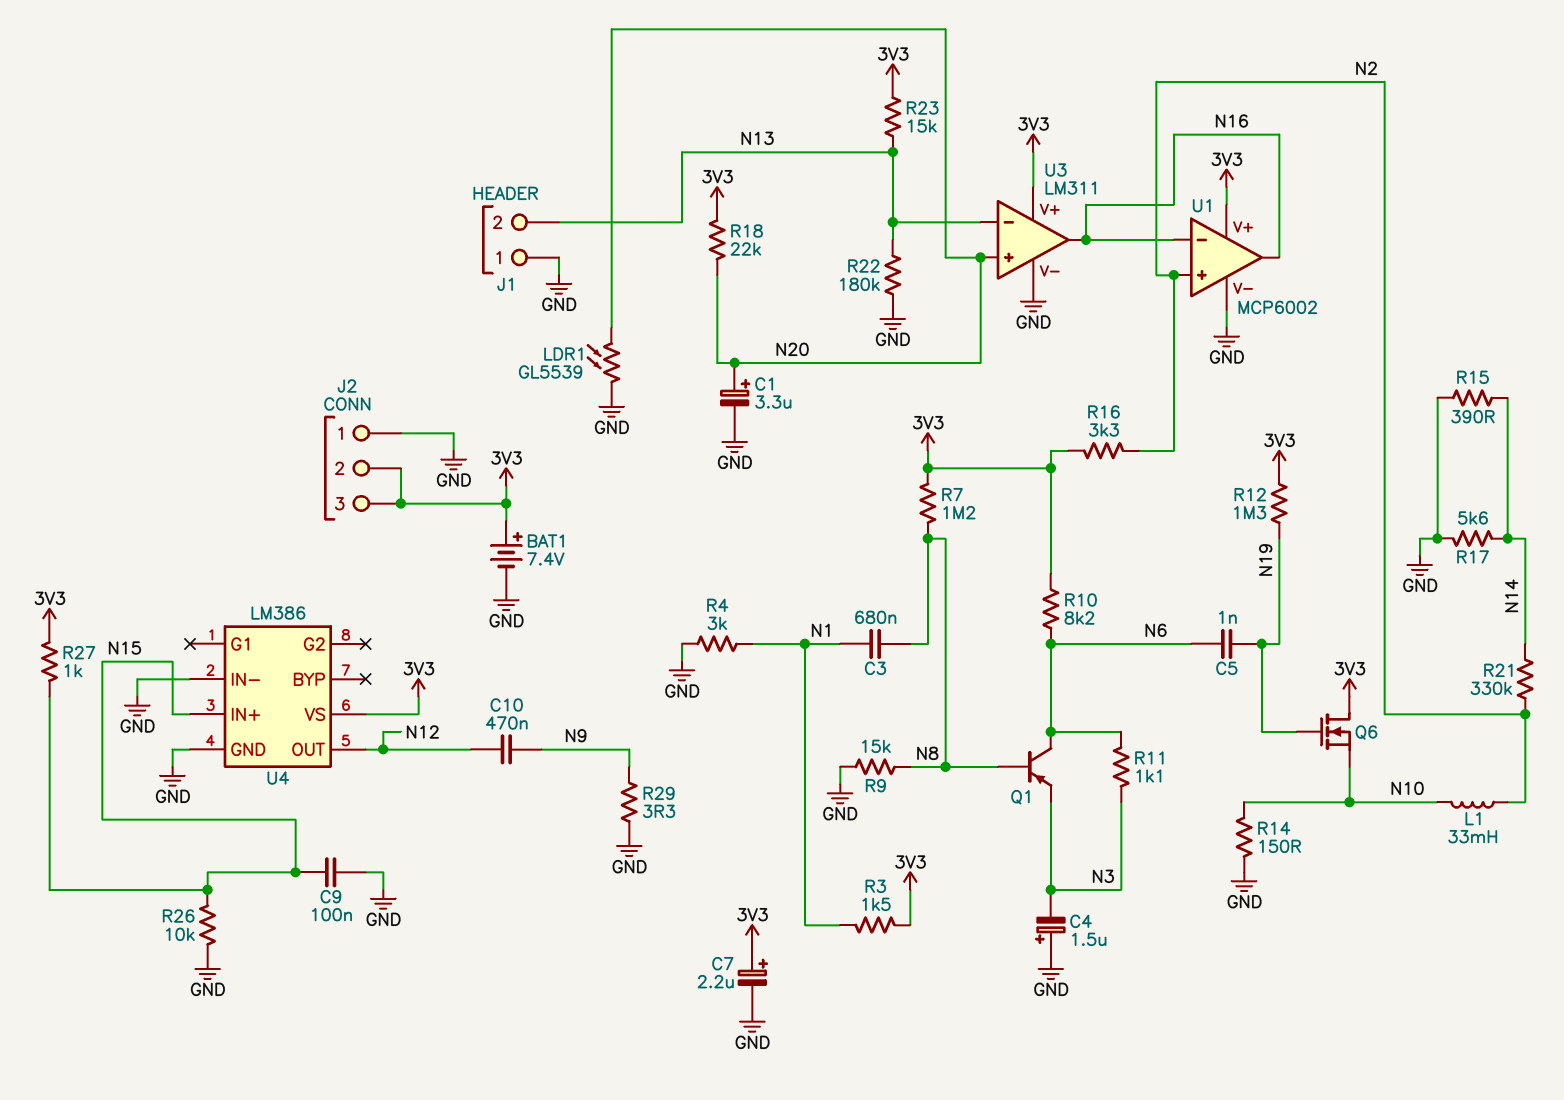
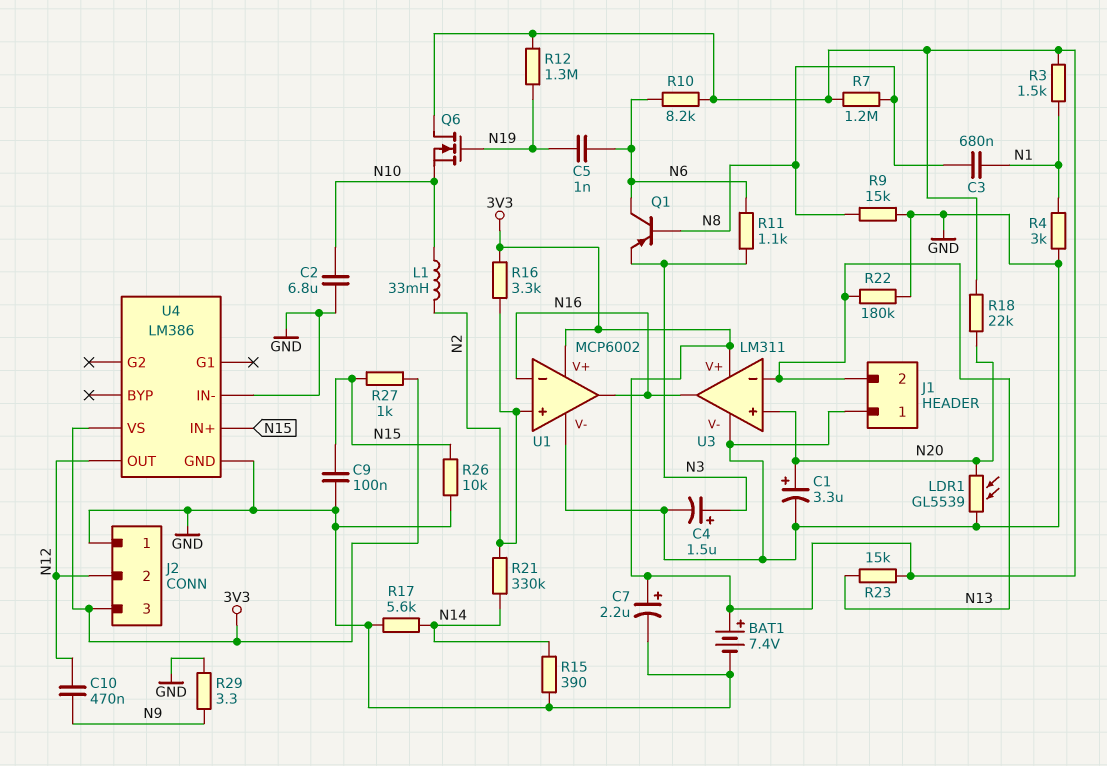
C2: none -> 6.8uF (GND, N10)
C4: 1.5uF (plus GND, minus N3) -> 1.5uF (plus N3, minus GND)
J2 pin 2: 3V3 -> N12
R14: 150 (GND, N10) -> none

